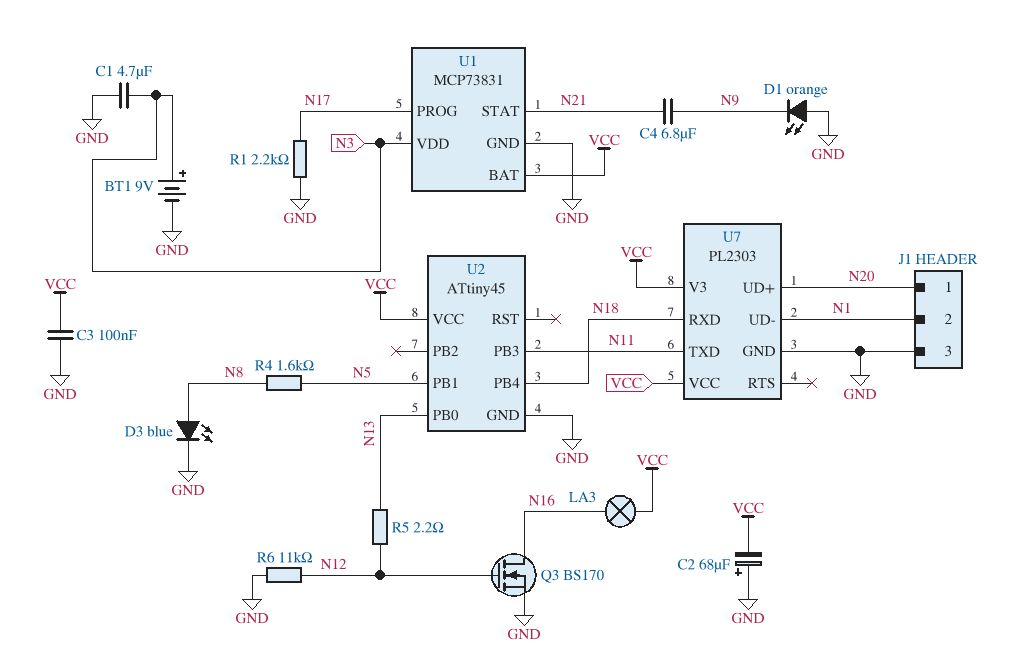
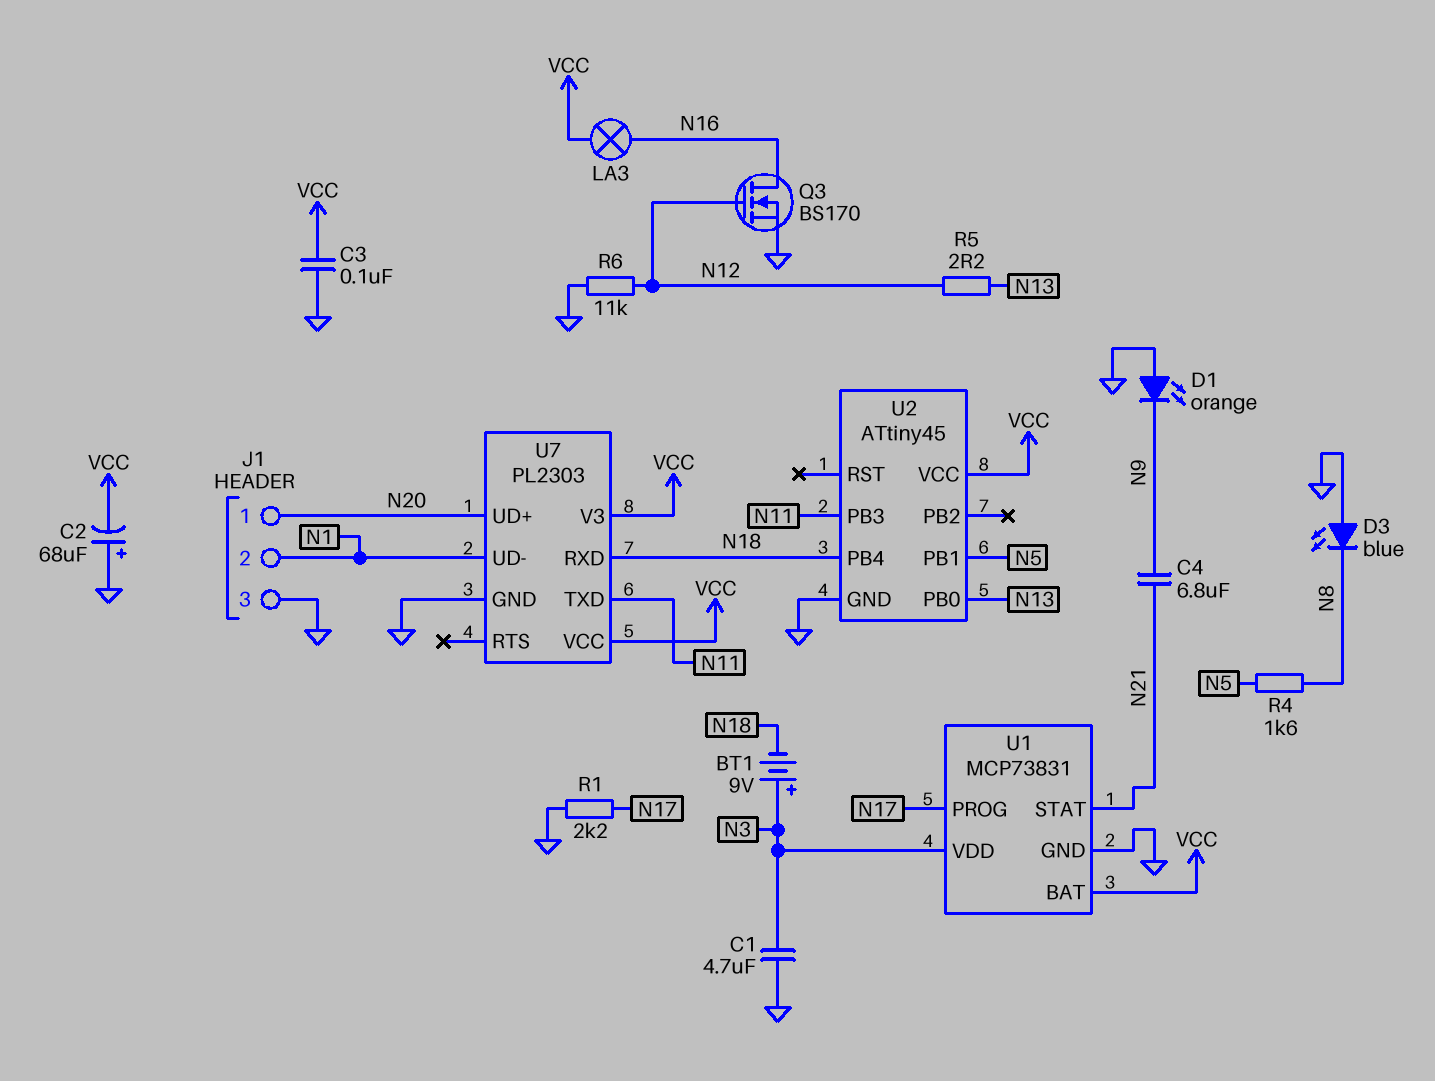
BT1: 9V (plus N3, minus GND) -> 9V (plus N3, minus N18)
D3: LED blue (A N8, K GND) -> LED blue (A GND, K N8)

